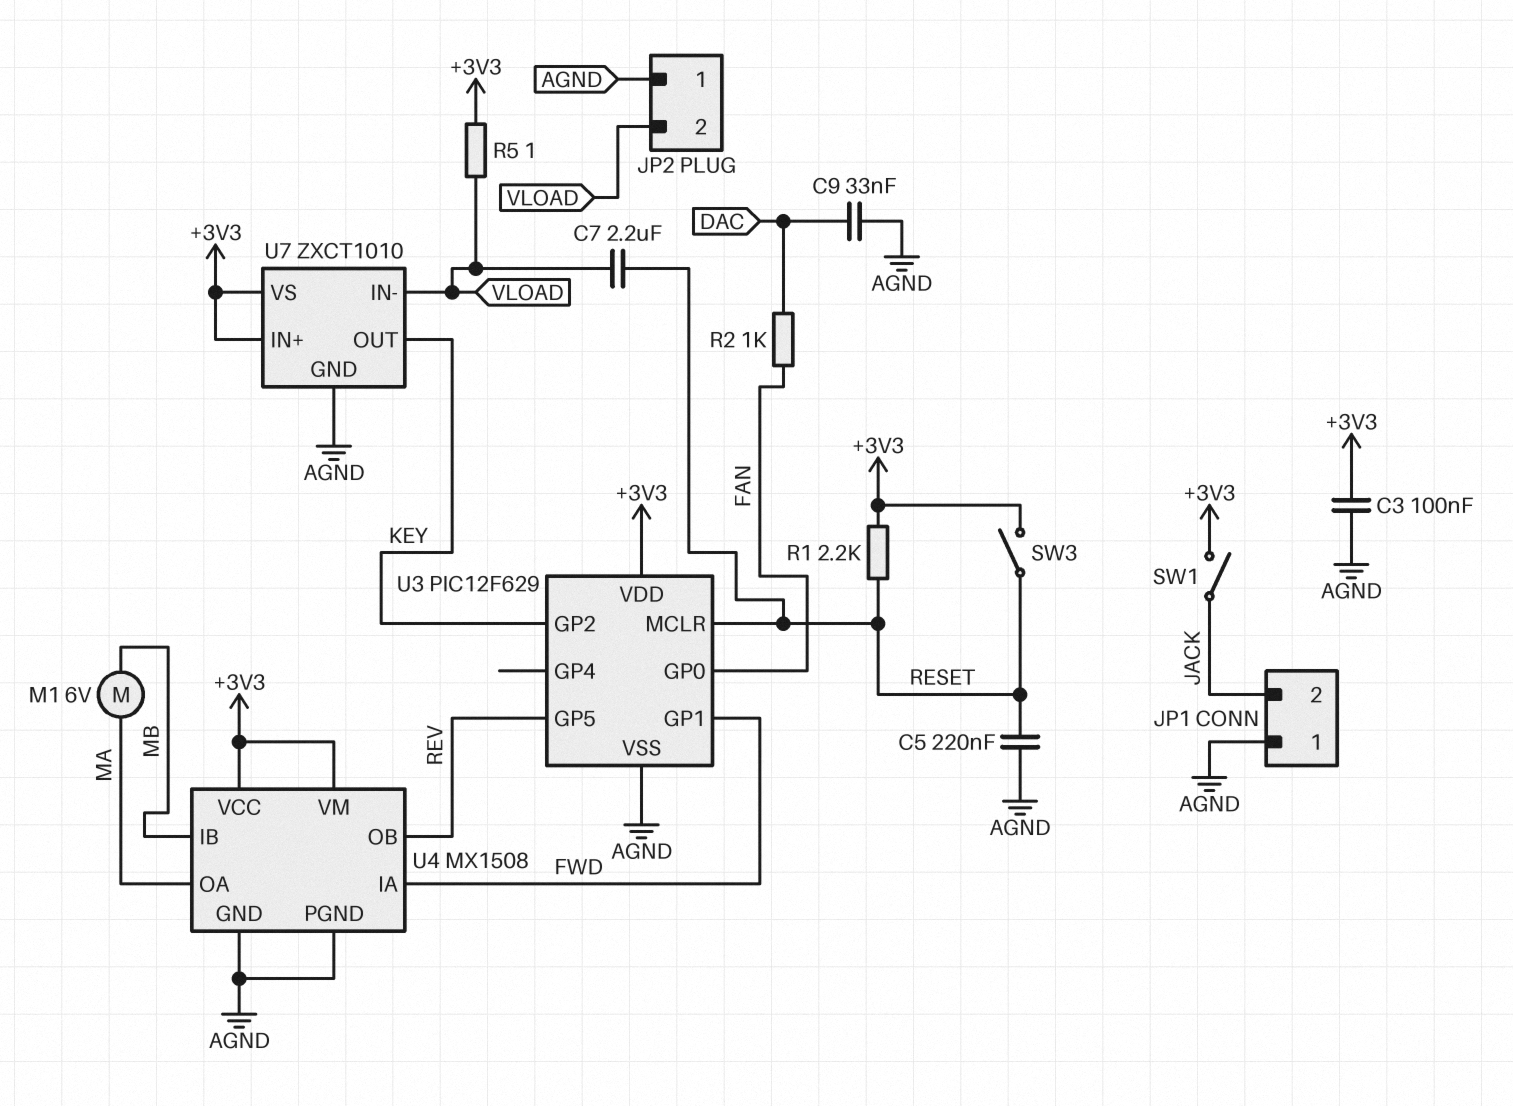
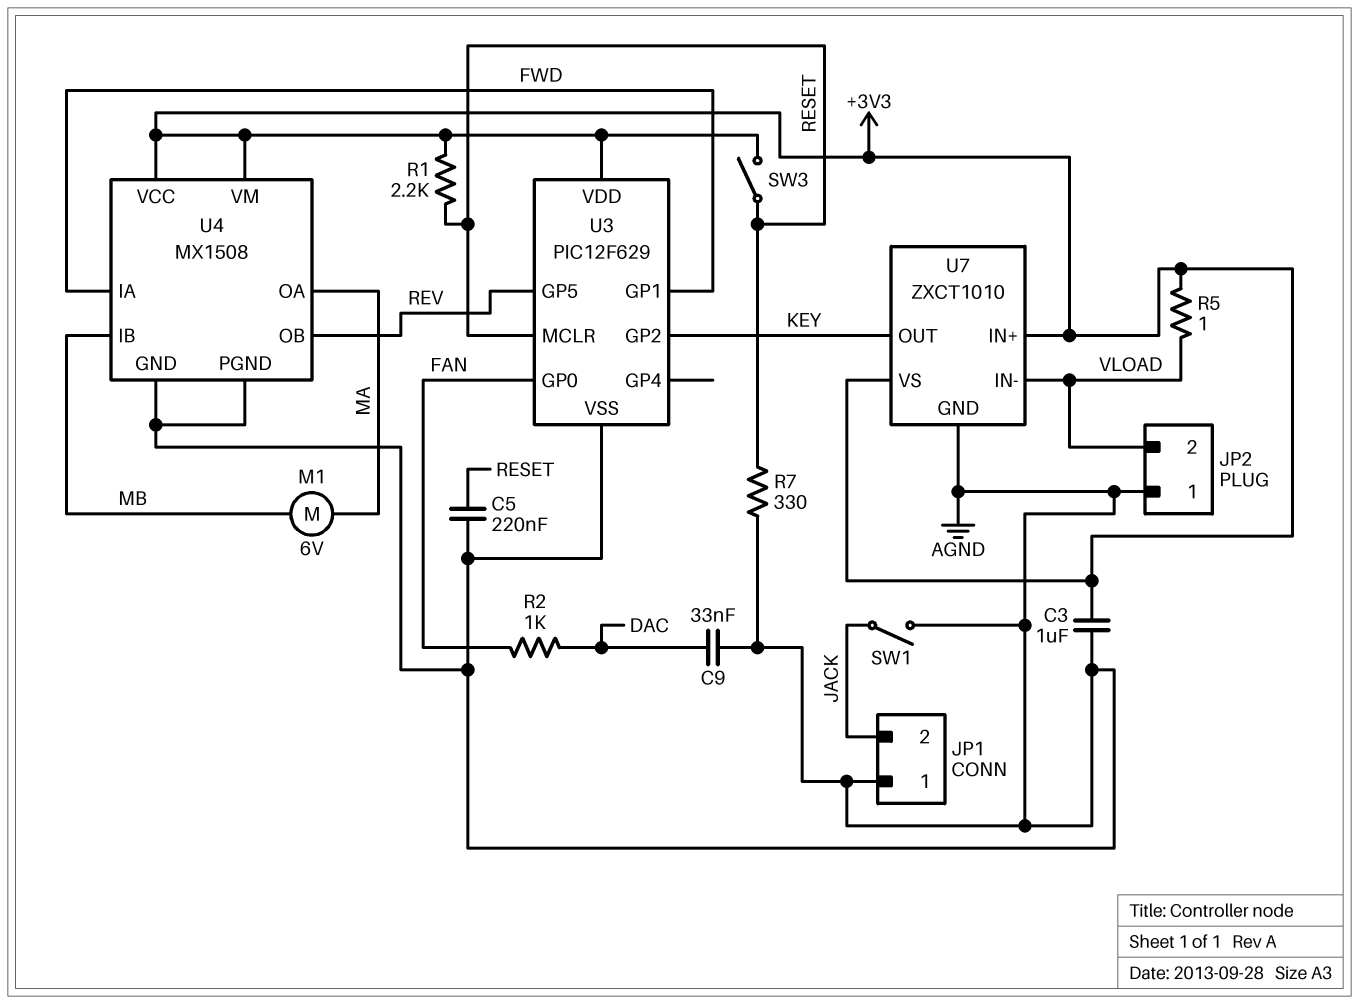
C3: 100nF (+3V3, AGND) -> 1uF (+3V3, AGND)
C7: 2.2uF (RESET, VLOAD) -> none
R7: none -> 330 (AGND, RESET)
SW1: switch (+3V3, JACK) -> switch (AGND, JACK)

